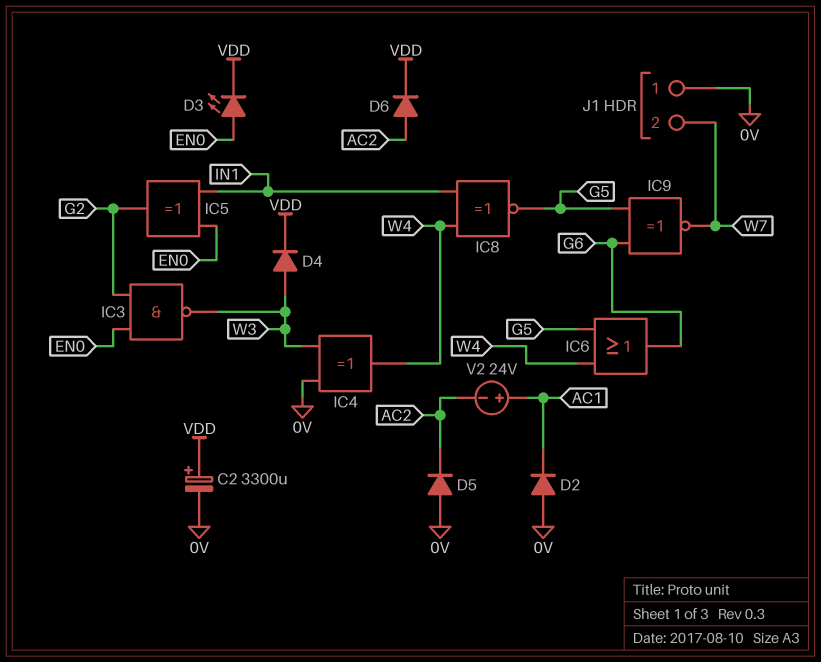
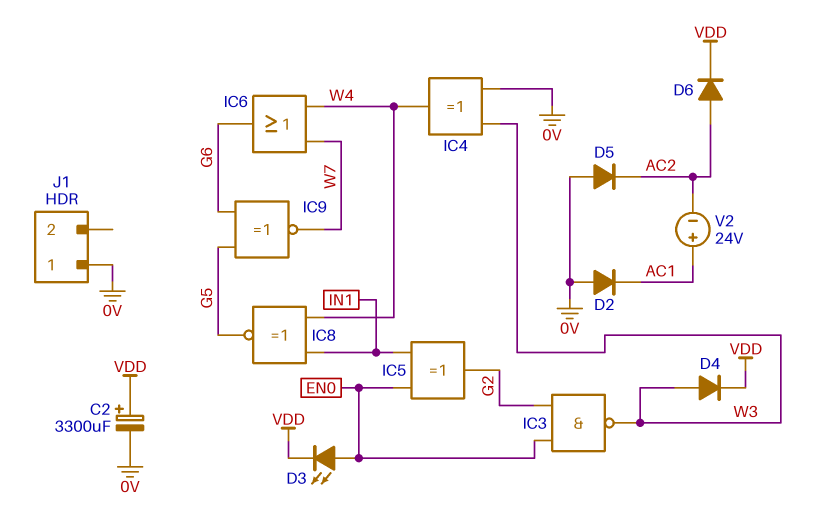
IC6: OR (in G5, in W4, out G6) -> OR (in W4, in W7, out G6)
J1 pin 2: W7 -> none

